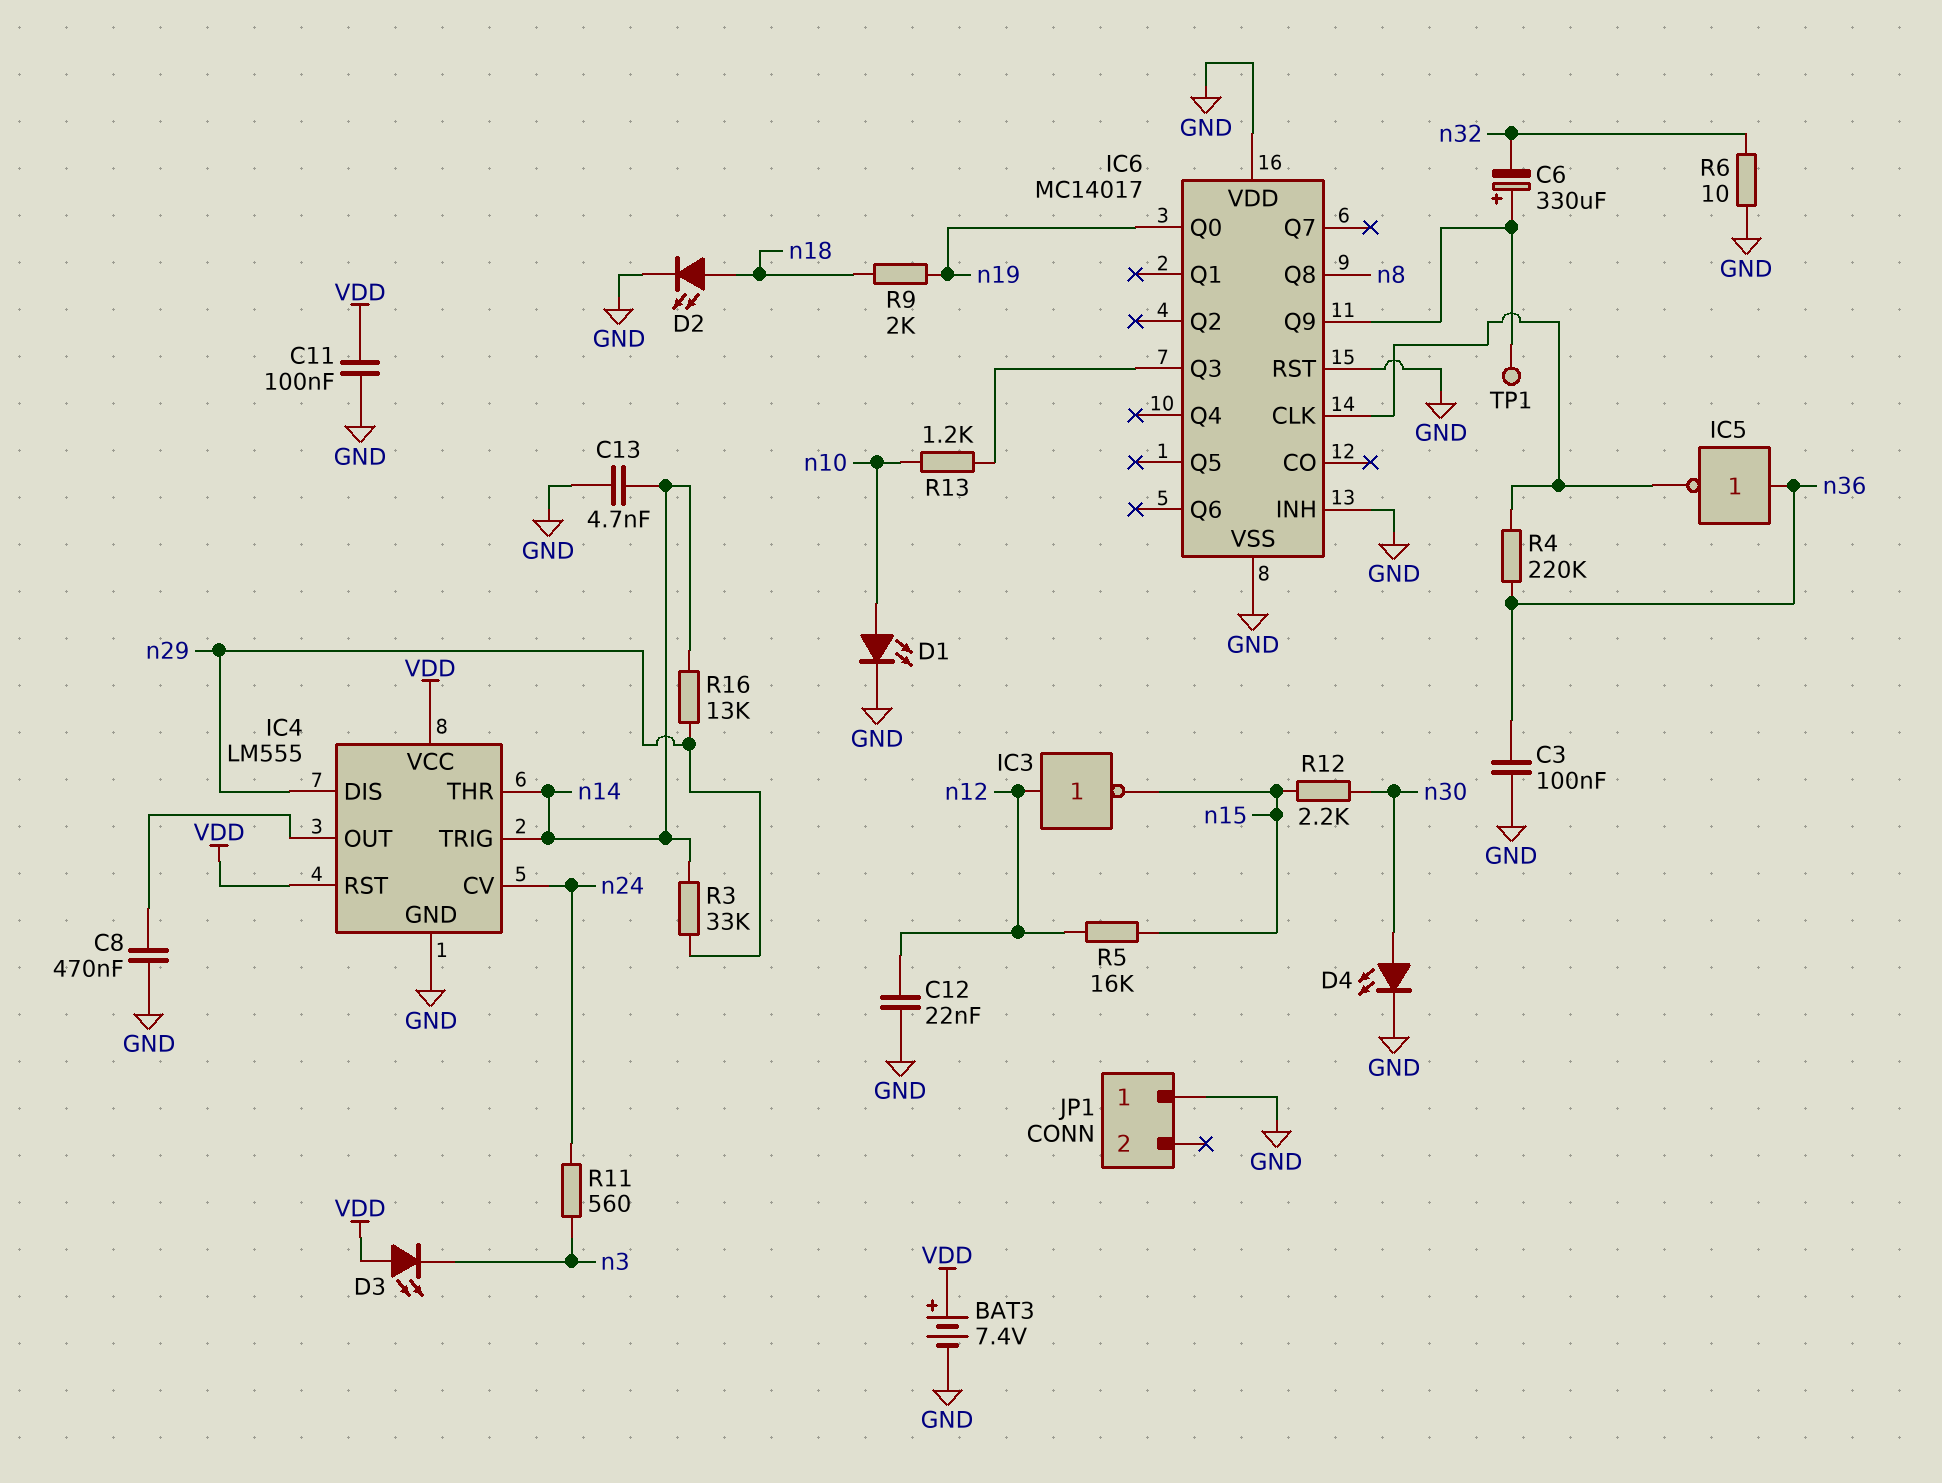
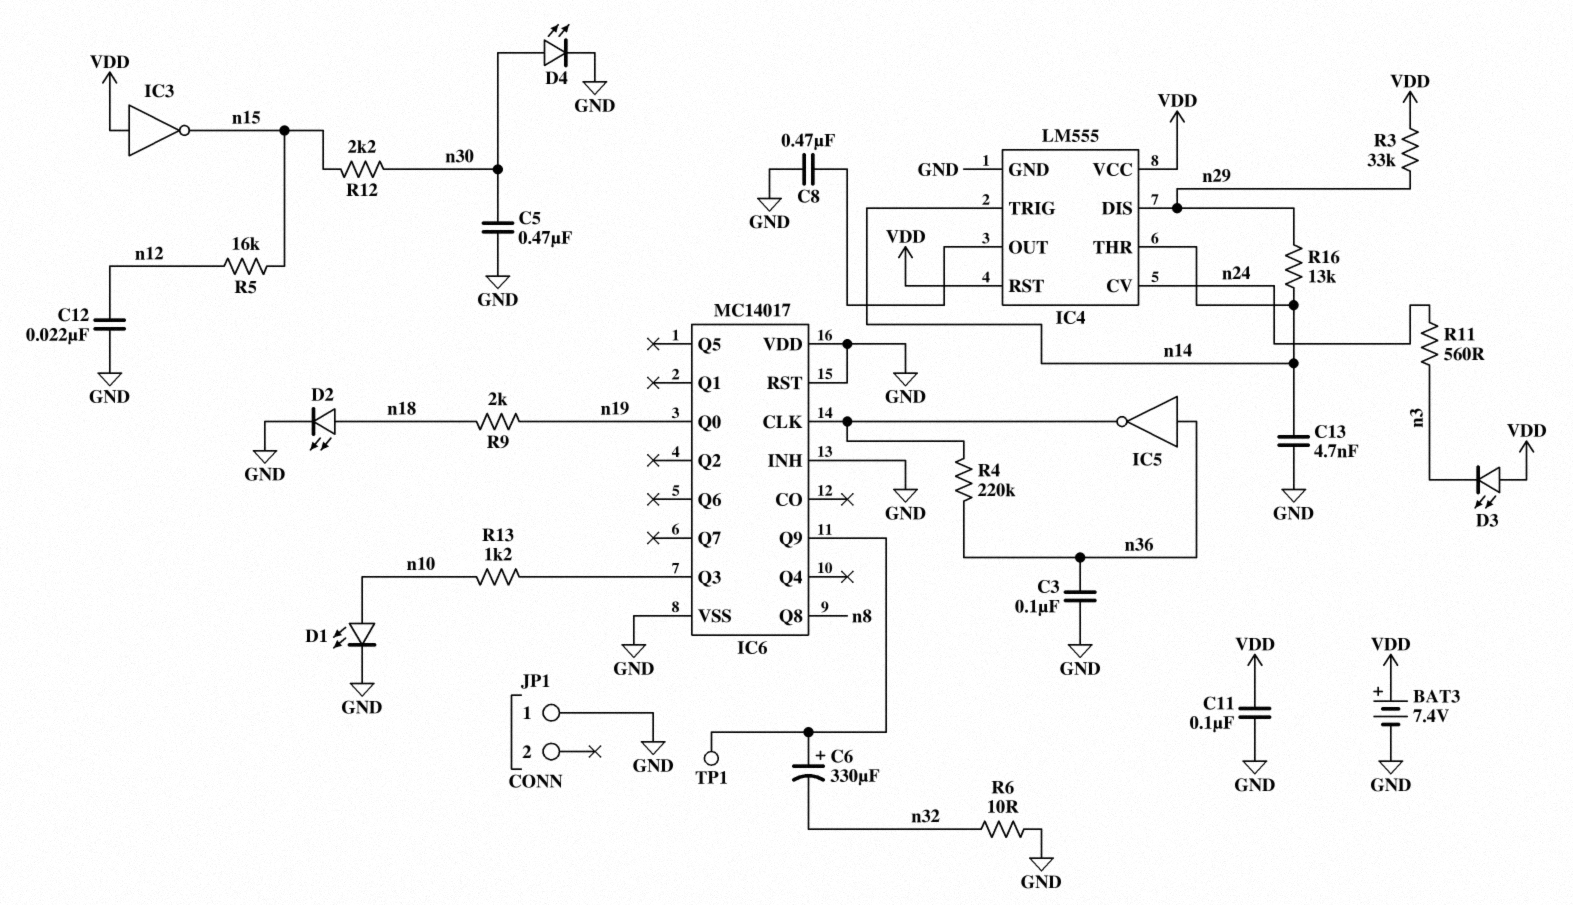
C5: none -> 470nF (GND, n30)
IC3: NOT (in n12, out n15) -> NOT (in VDD, out n15)
R3: 33k (n14, n29) -> 33k (VDD, n29)

